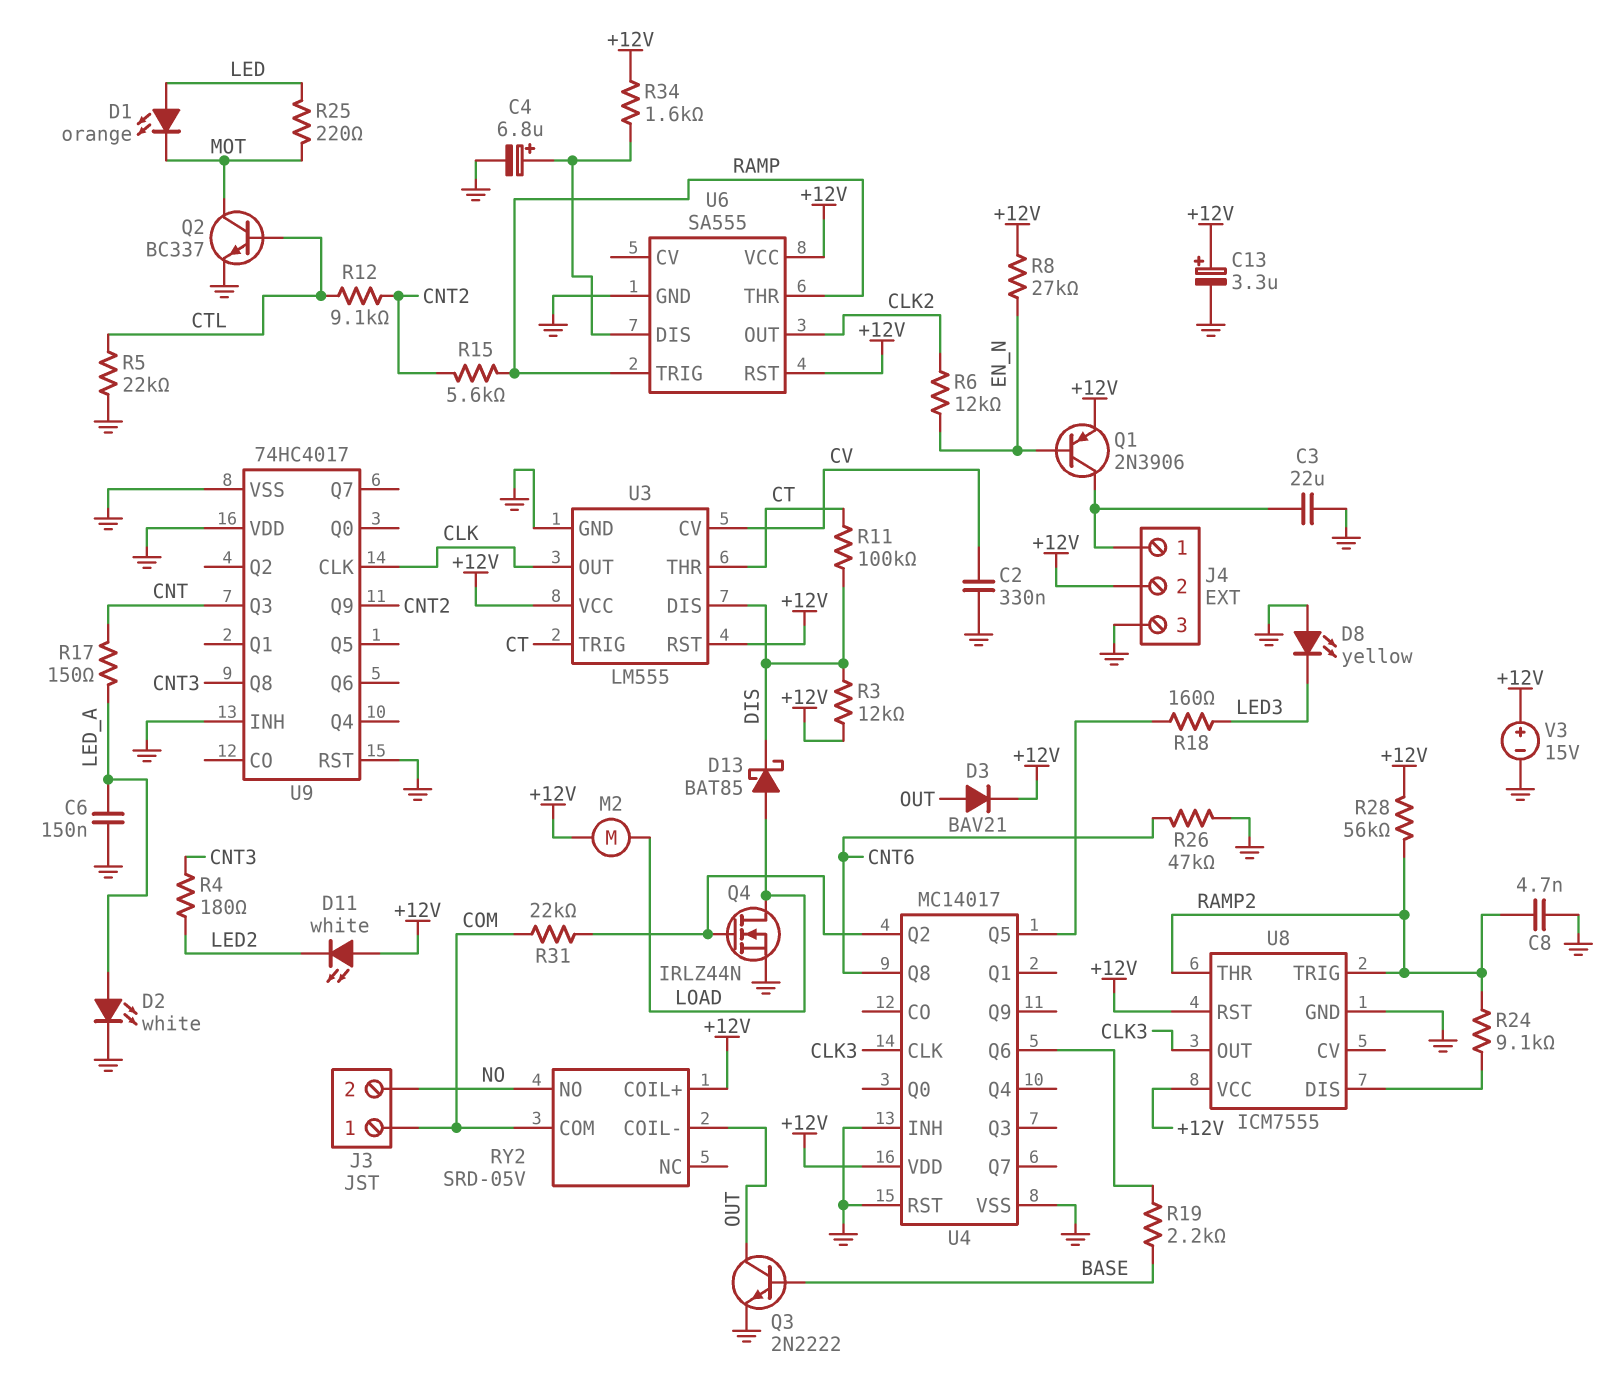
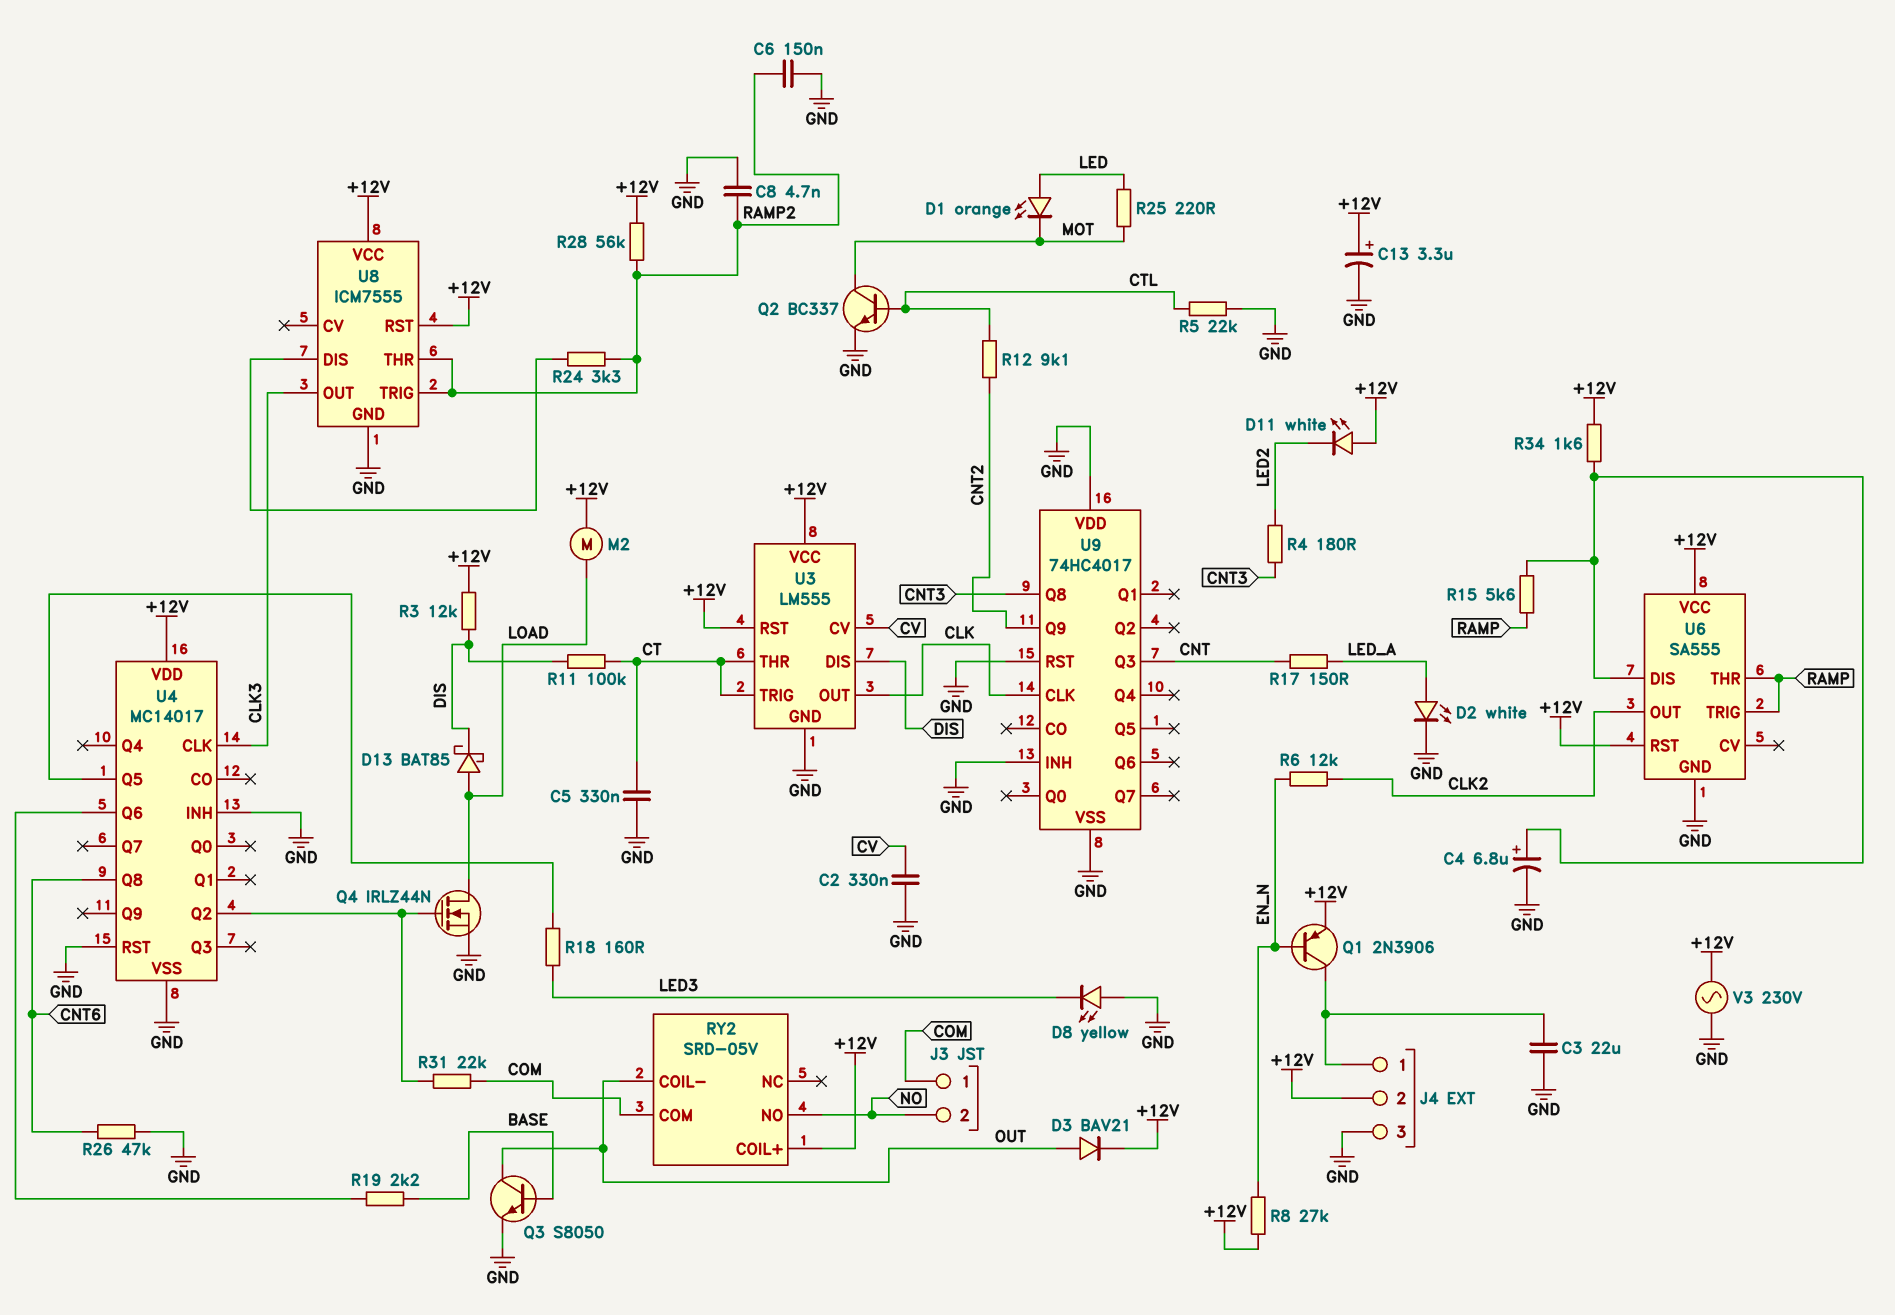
C5: none -> 330nF (CT, GND)
C6: 150nF (GND, LED_A) -> 150nF (GND, RAMP2)
Q3: NPN 2N2222 (B BASE, C OUT, E GND) -> NPN S8050 (B BASE, C OUT, E GND)
R15: 5.6k (CNT2, RAMP) -> 5.6k (RAMP, U6/DIS)
R24: 9.1k (RAMP2, U8/DIS) -> 3.3k (RAMP2, U8/DIS)
V3: 15V (plus +12V, minus GND) -> AC 230V (+12V, GND)

